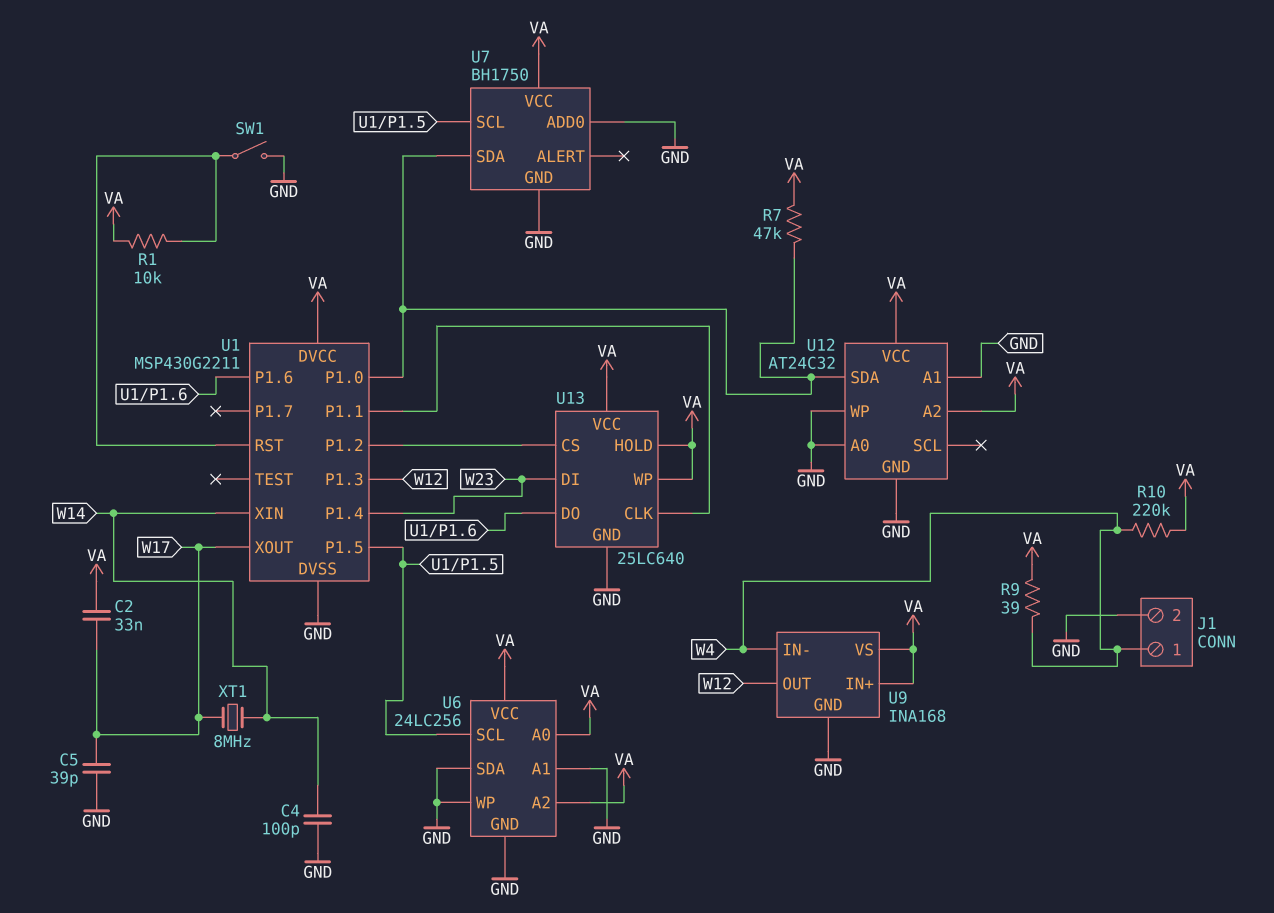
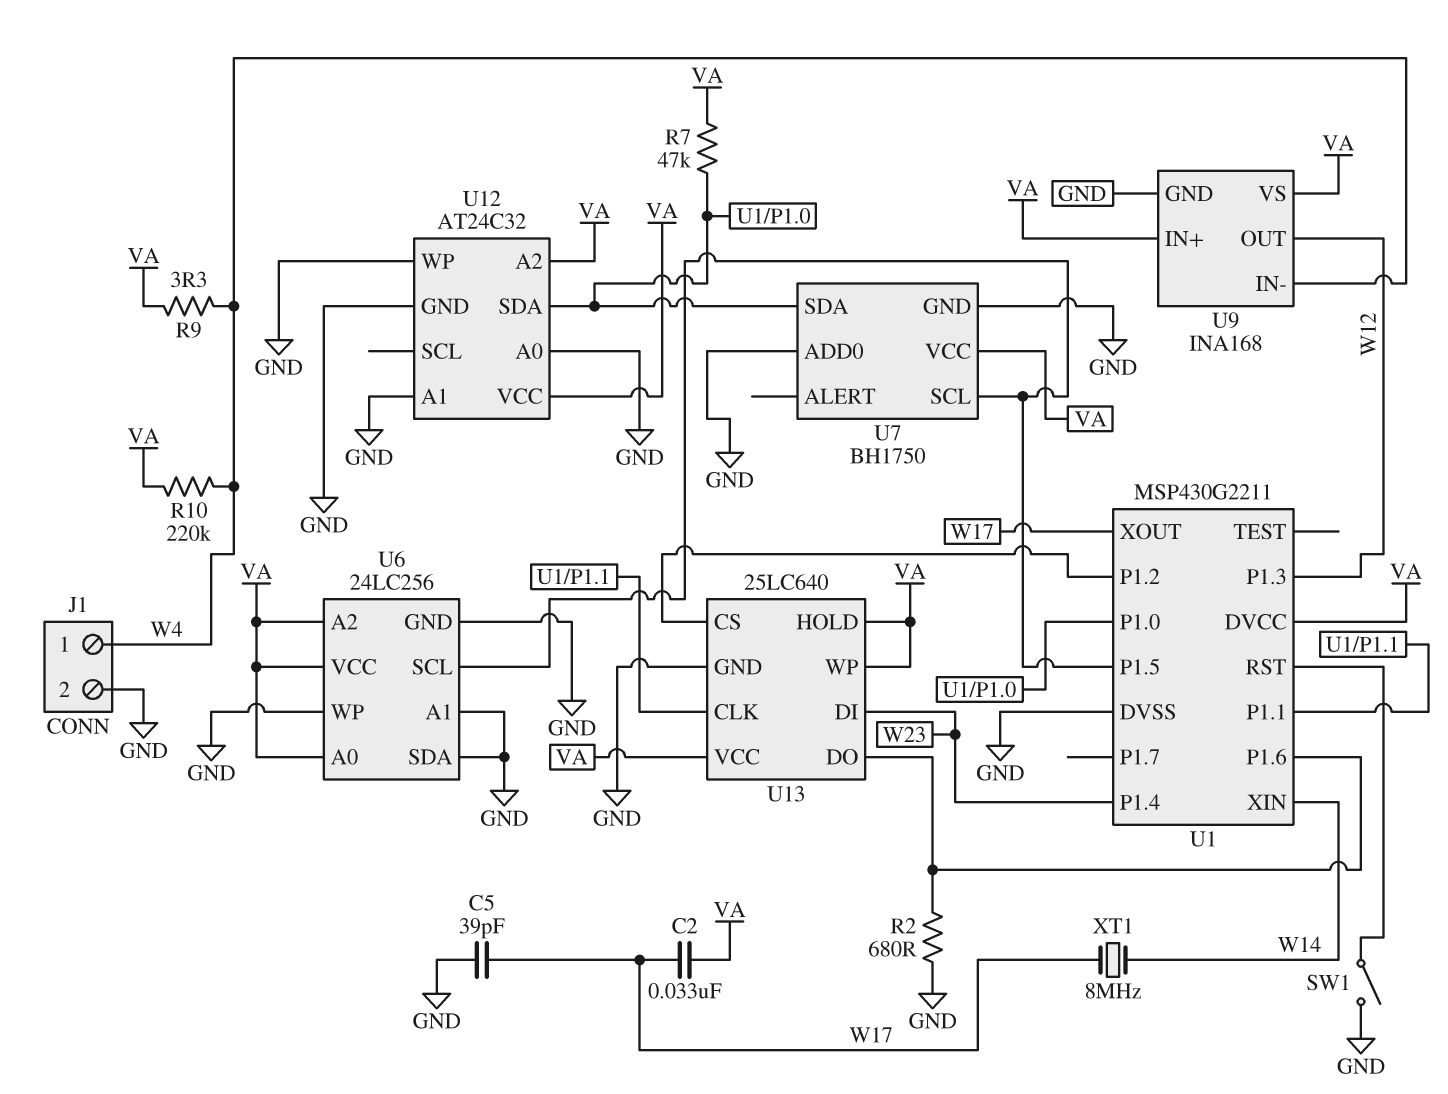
C4: 100pF (GND, W14) -> none
R1: 10k (U1/RST, VA) -> none
R2: none -> 680 (GND, U1/P1.6)
R9: 39 (VA, W4) -> 3.3 (VA, W4)

